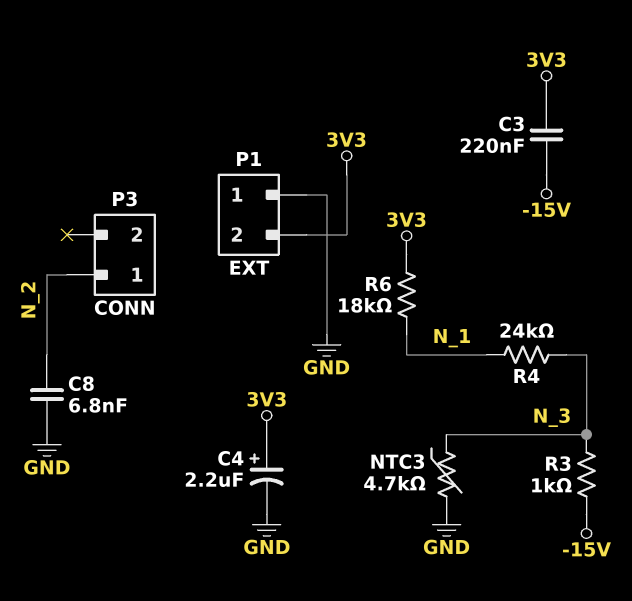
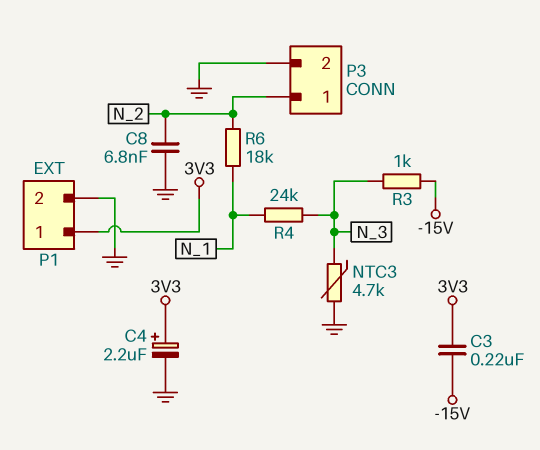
P1 pin 1: GND -> 3V3
P1 pin 2: 3V3 -> GND
P3 pin 2: none -> GND
R6: 18k (3V3, N_1) -> 18k (N_1, N_2)

